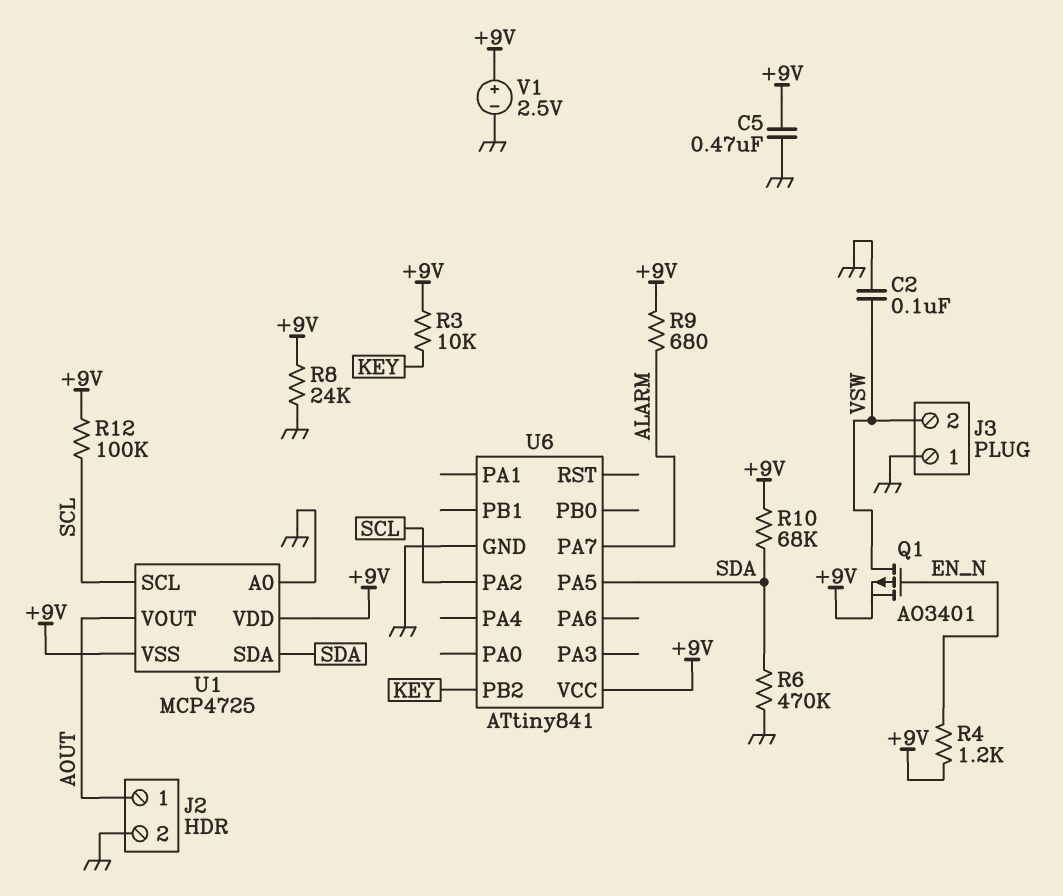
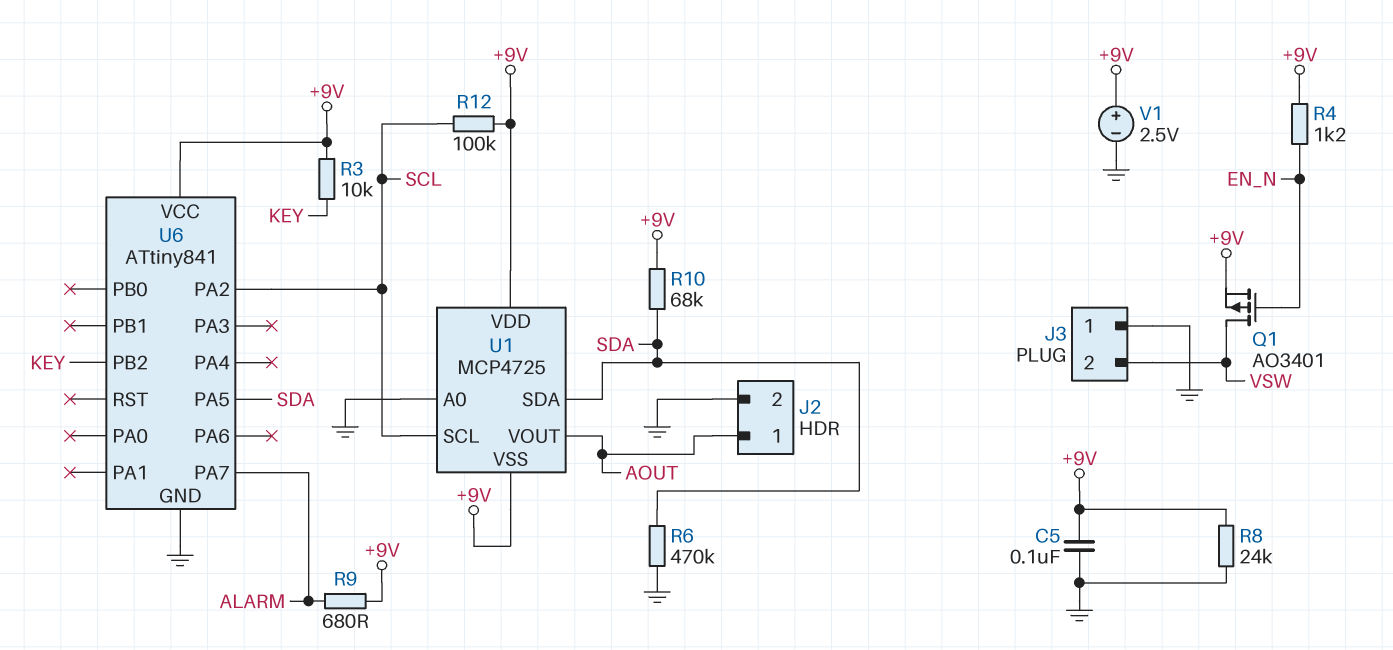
C2: 100nF (GND, VSW) -> none
C5: 470nF (+9V, GND) -> 100nF (+9V, GND)

